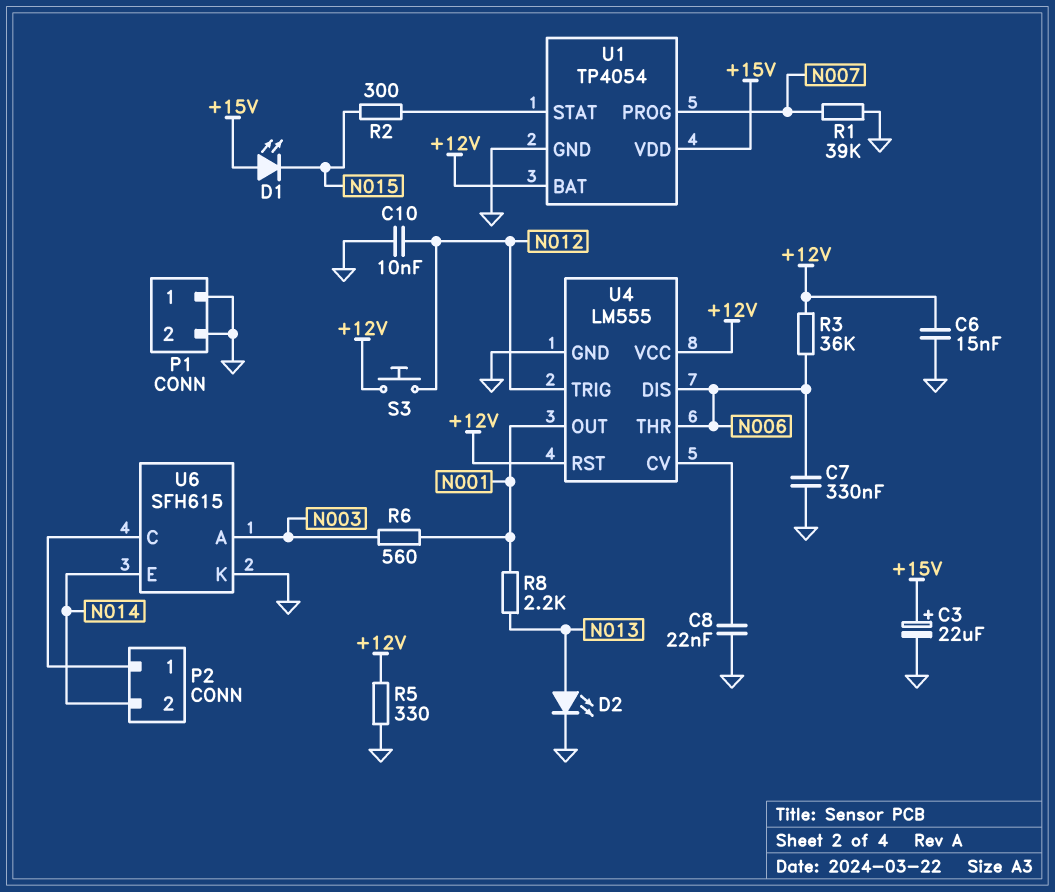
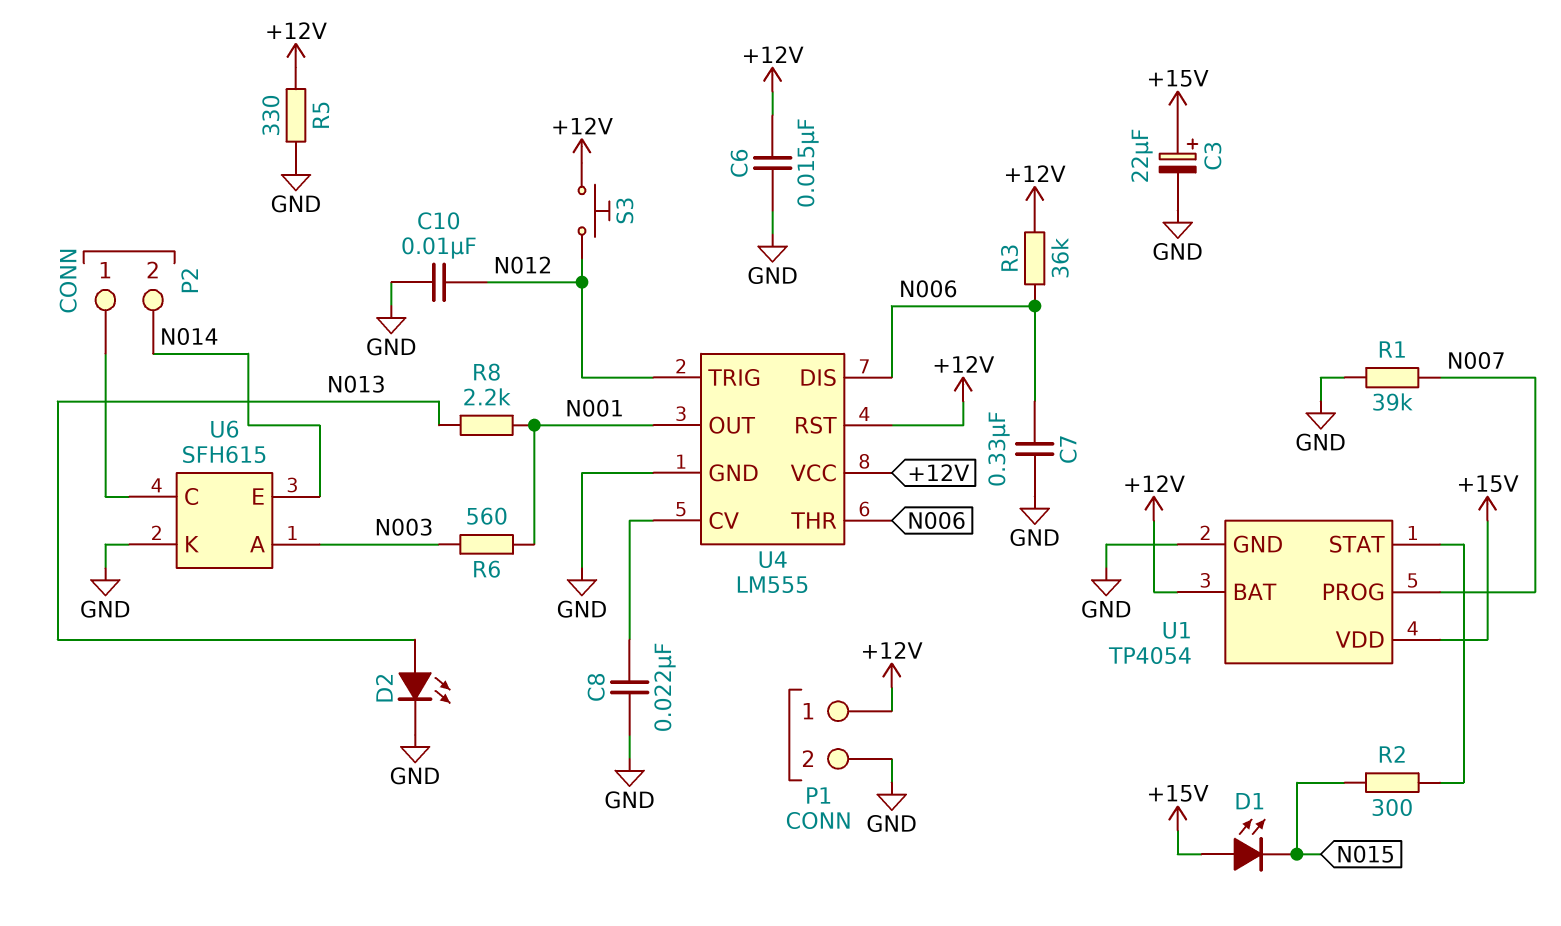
P1 pin 1: GND -> +12V

